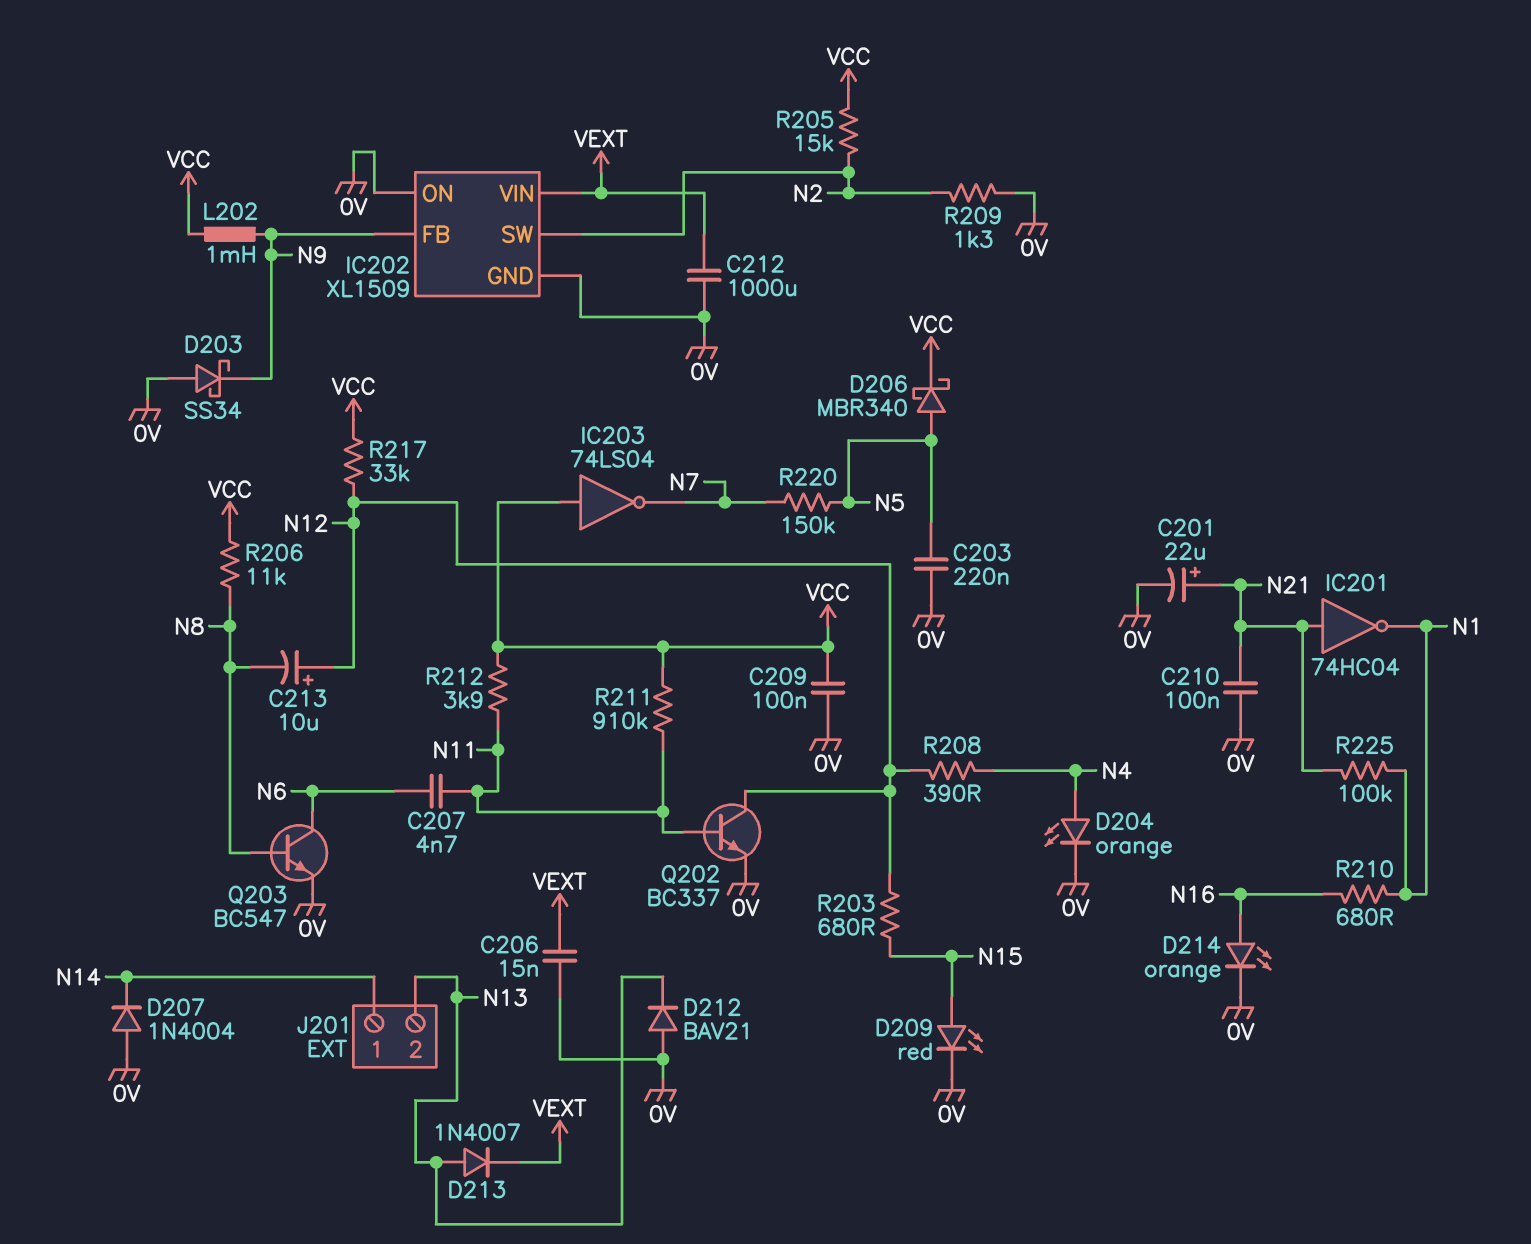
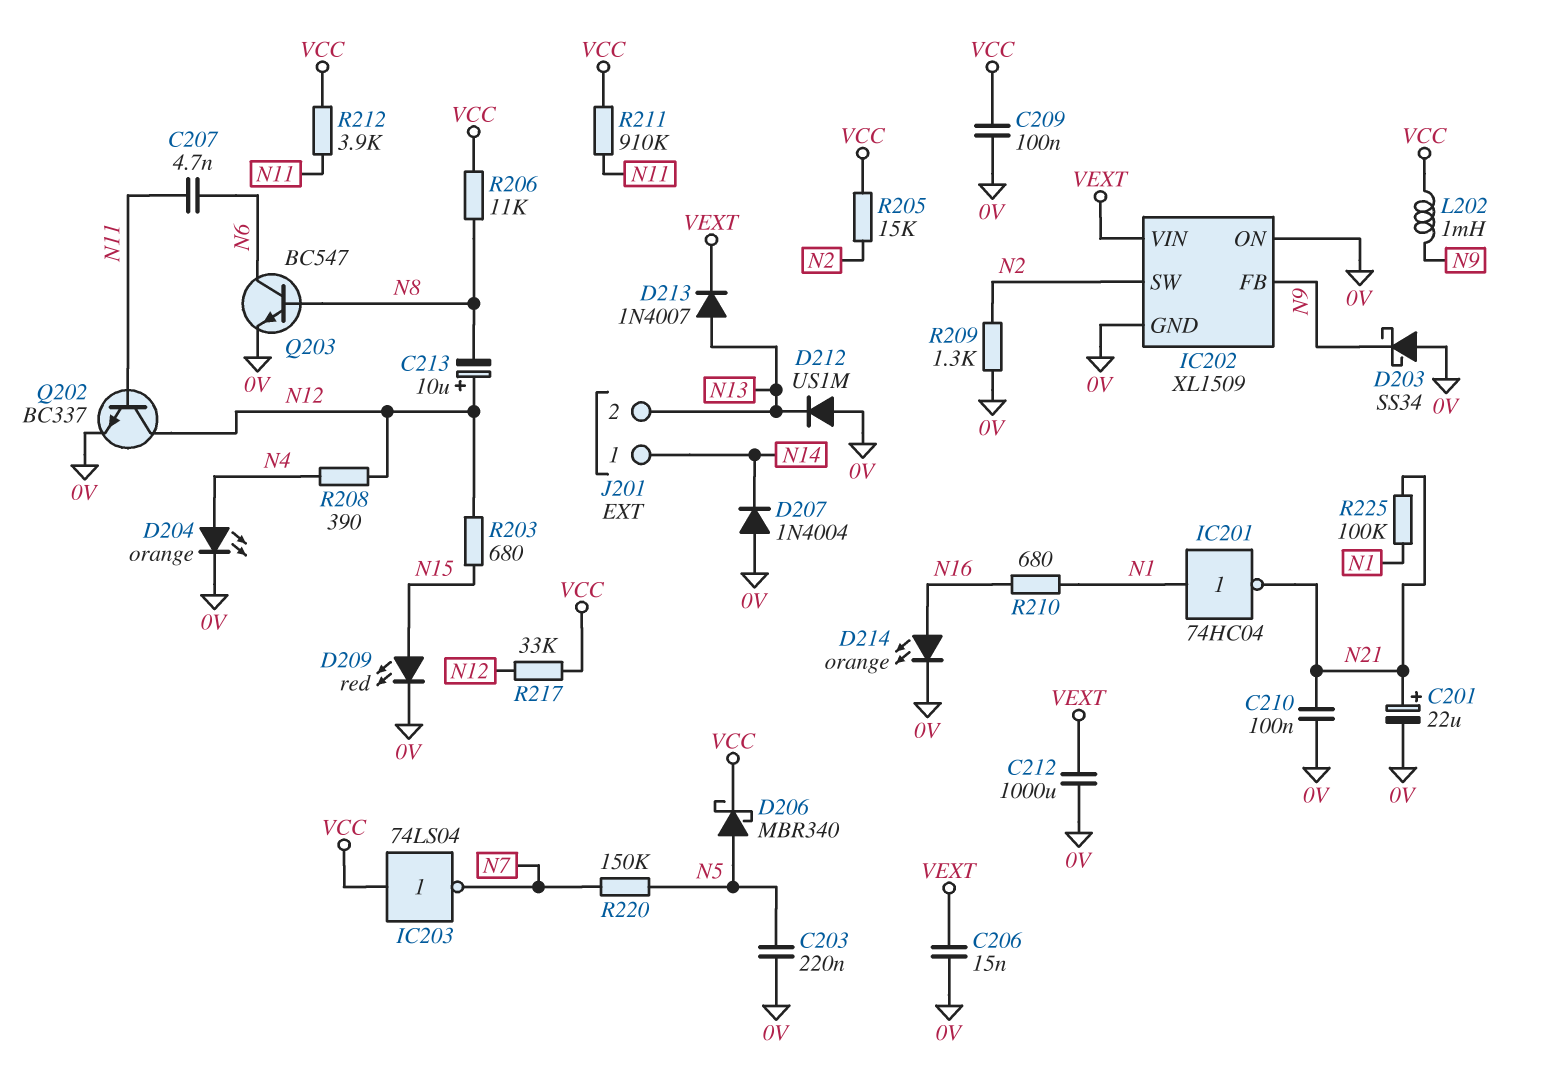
D212: diode BAV21 (A 0V, K N13) -> diode US1M (A 0V, K N13)
IC201: NOT 74HC04 (in N21, out N1) -> NOT 74HC04 (in N1, out N21)

